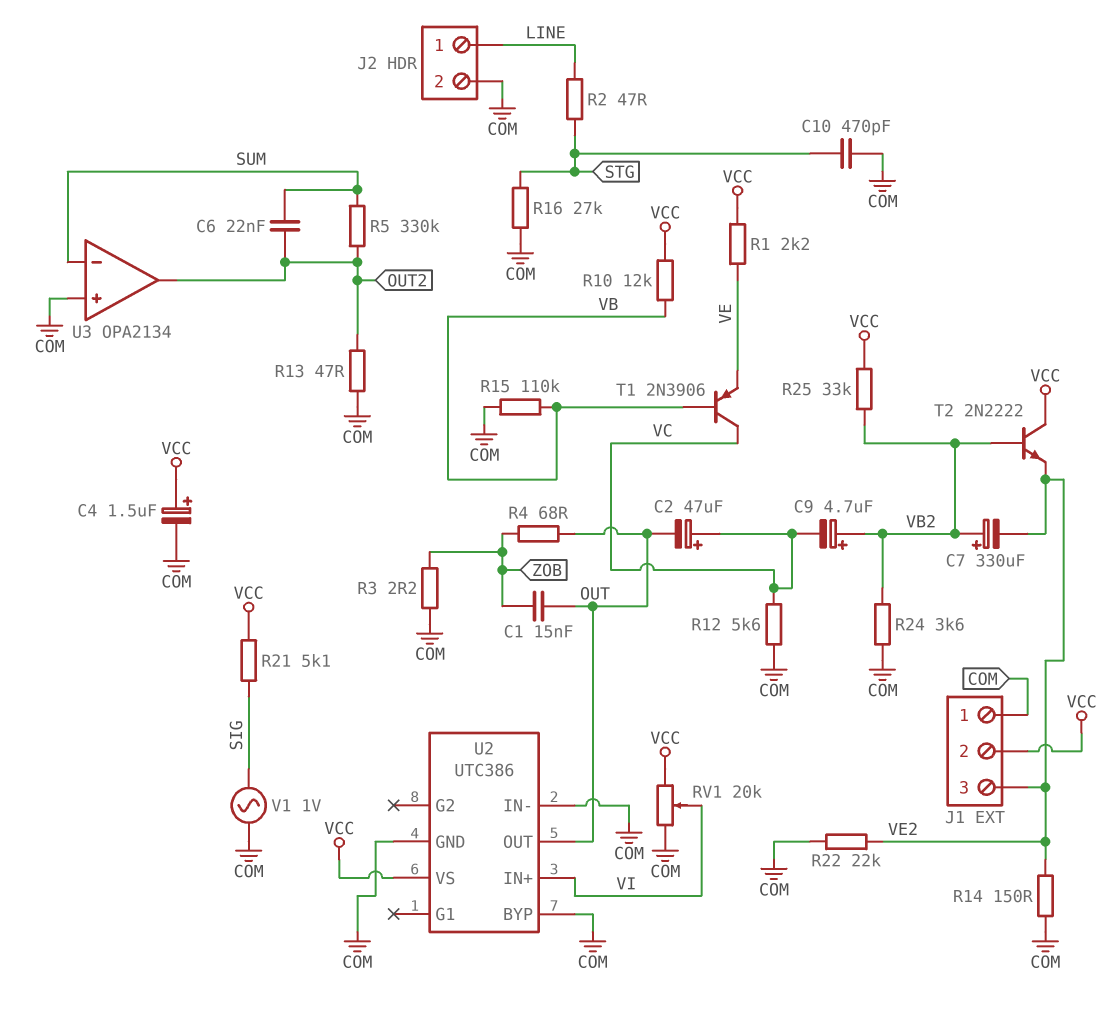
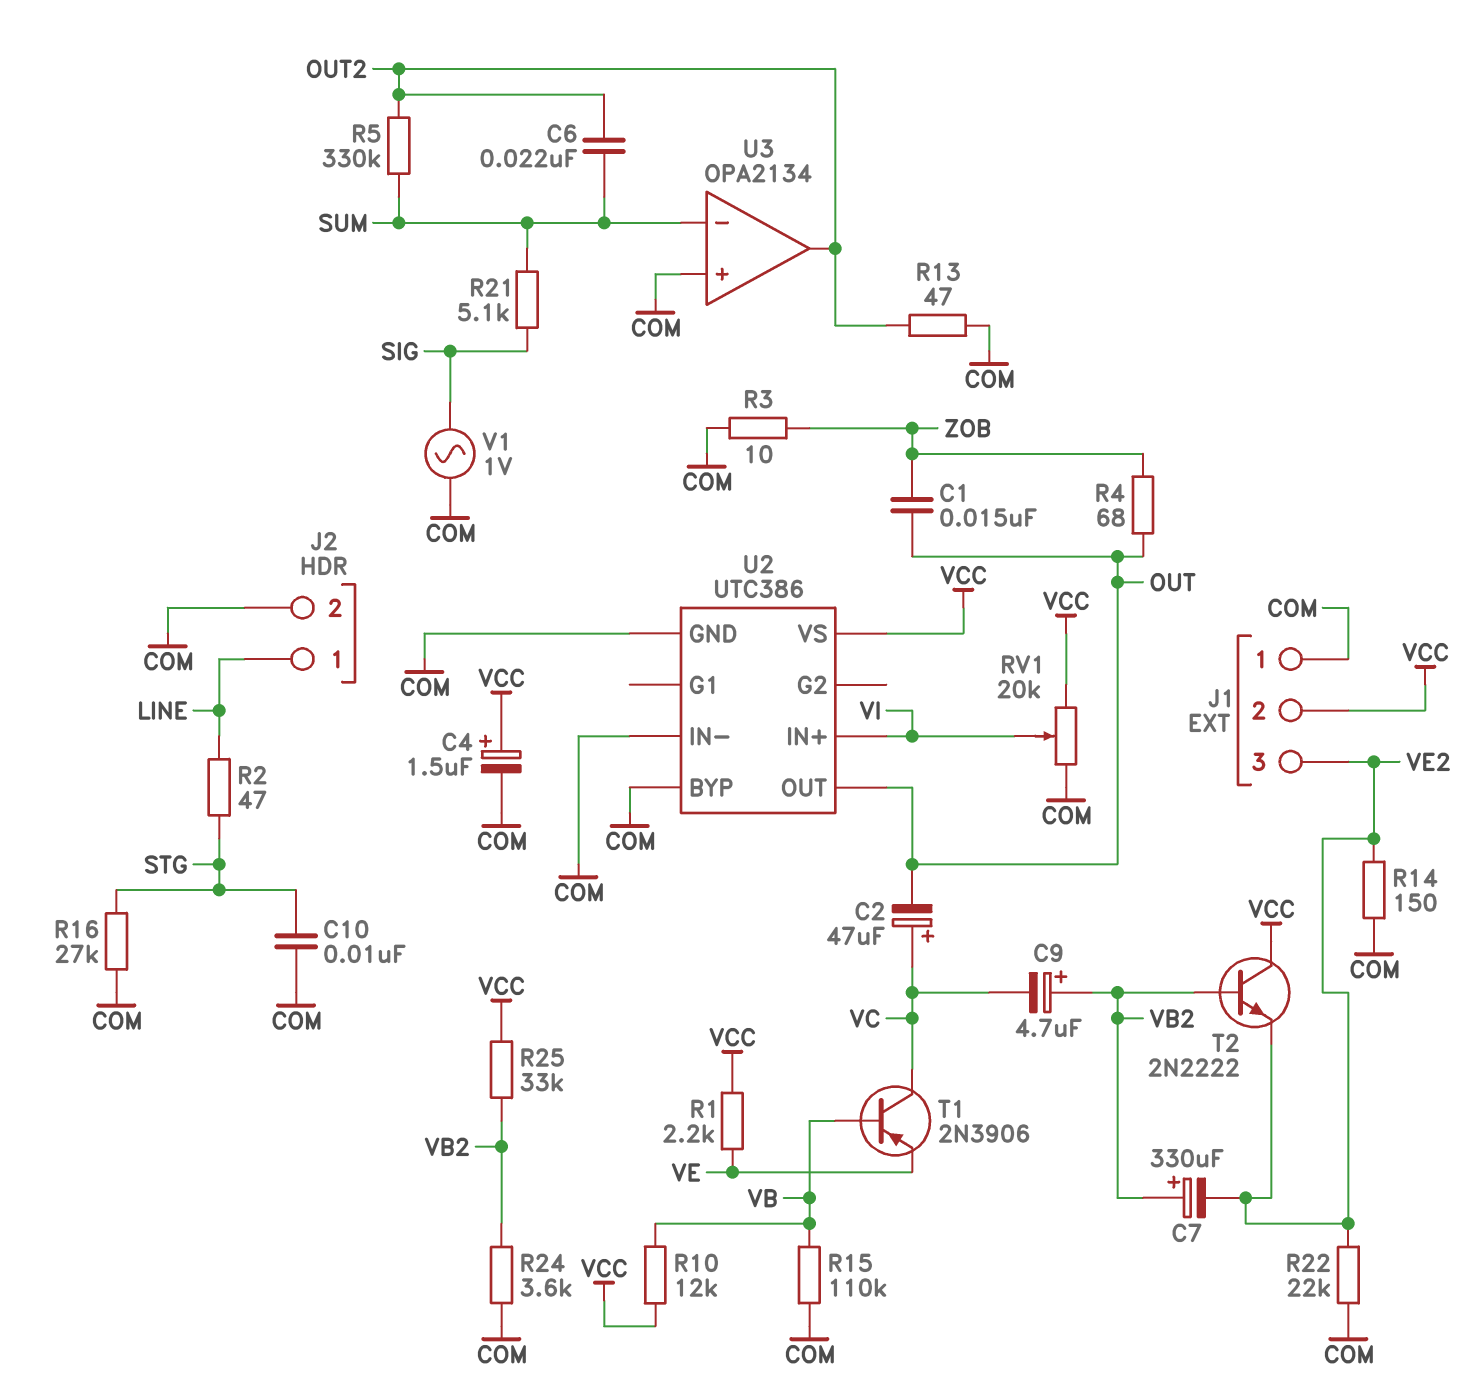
C10: 470pF (COM, STG) -> 10nF (COM, STG)
R3: 2.2 (COM, ZOB) -> 10 (COM, ZOB)
R12: 5.6k (COM, VC) -> none
R21: 5.1k (SIG, VCC) -> 5.1k (SIG, SUM)

